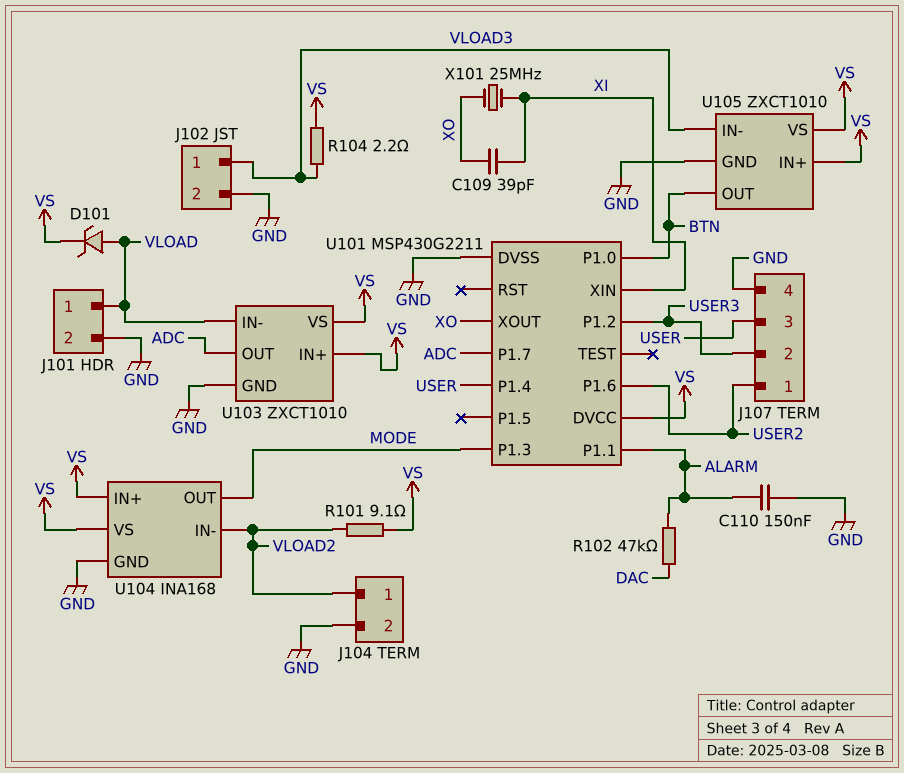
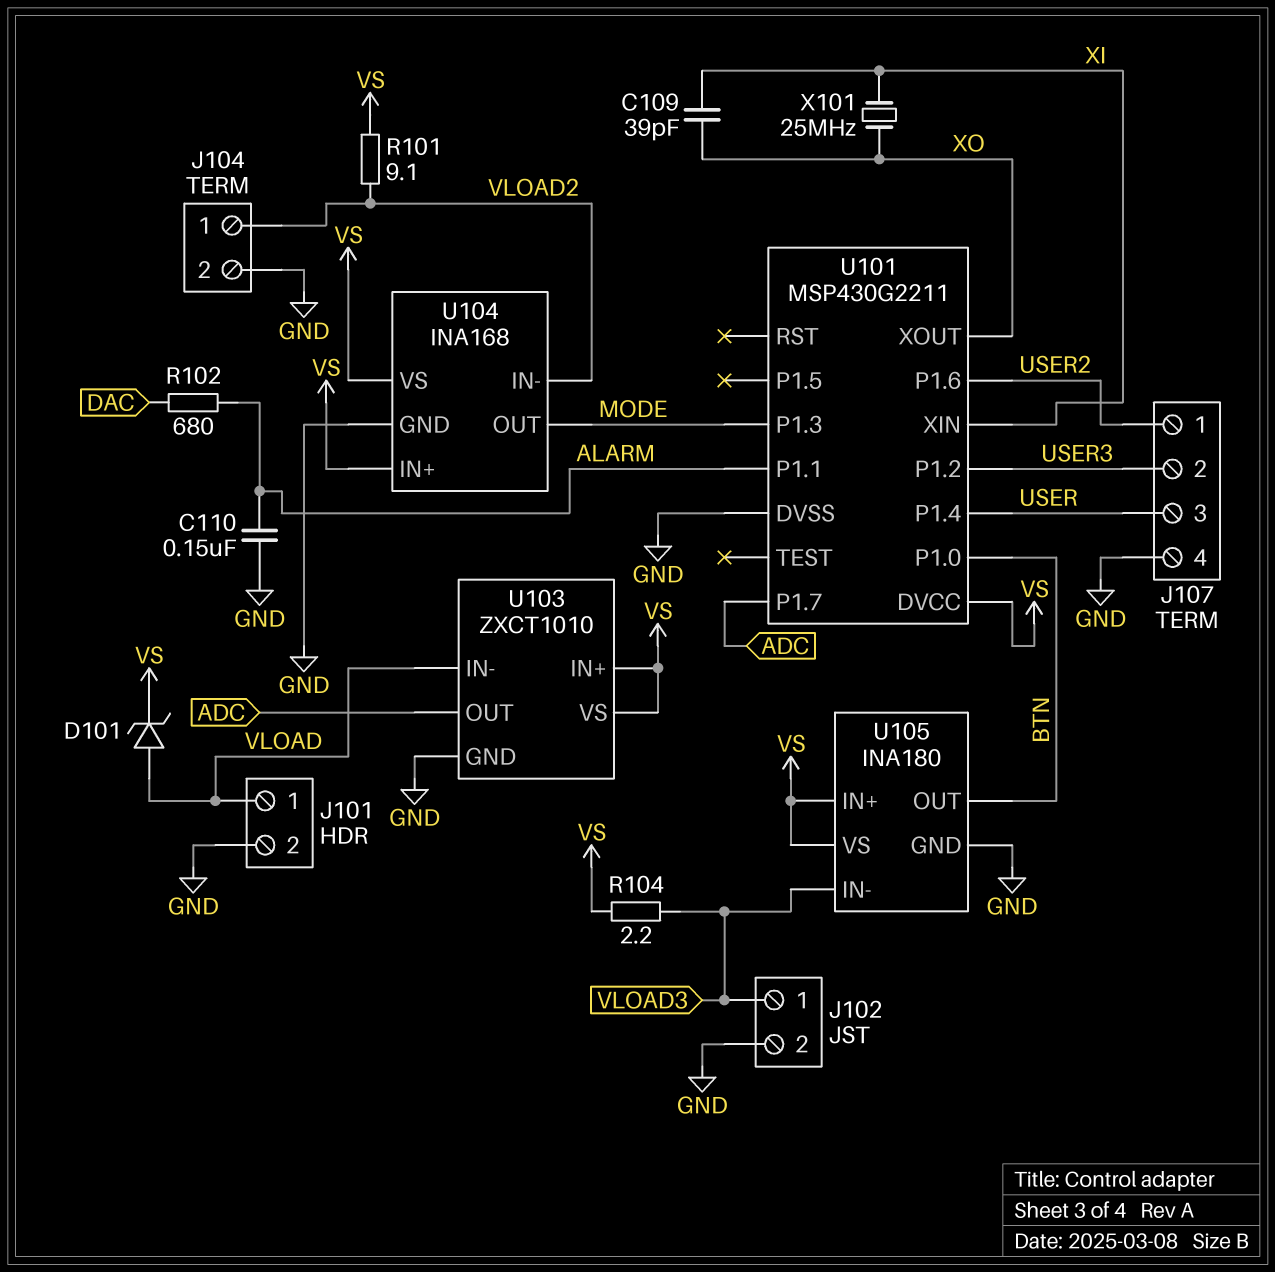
R102: 47k (ALARM, DAC) -> 680 (ALARM, DAC)
U105: ZXCT1010 -> INA180

